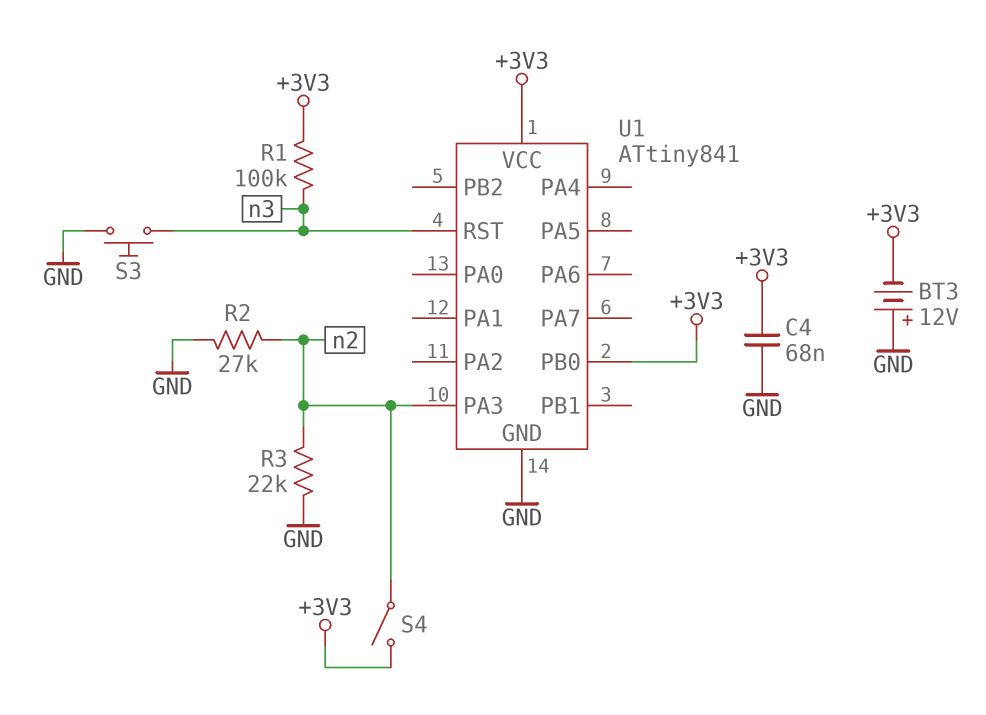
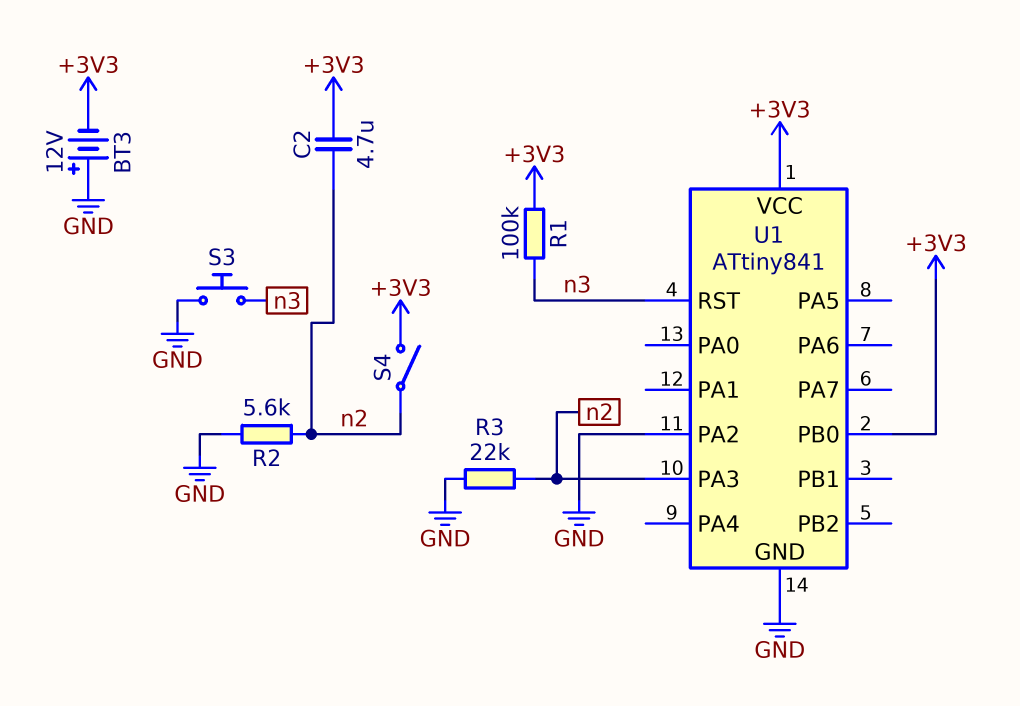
C2: none -> 4.7uF (+3V3, n2)
C4: 68nF (+3V3, GND) -> none
R2: 27k (GND, n2) -> 5.6k (GND, n2)
U1 pin PA2: none -> GND

